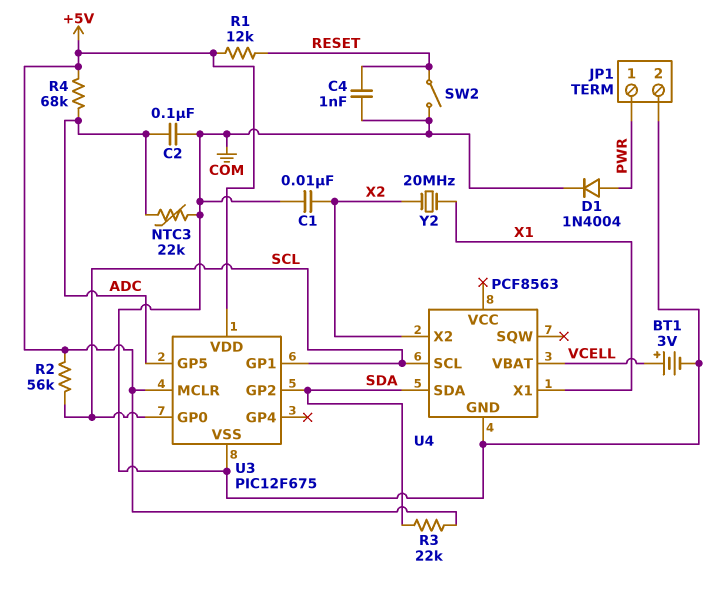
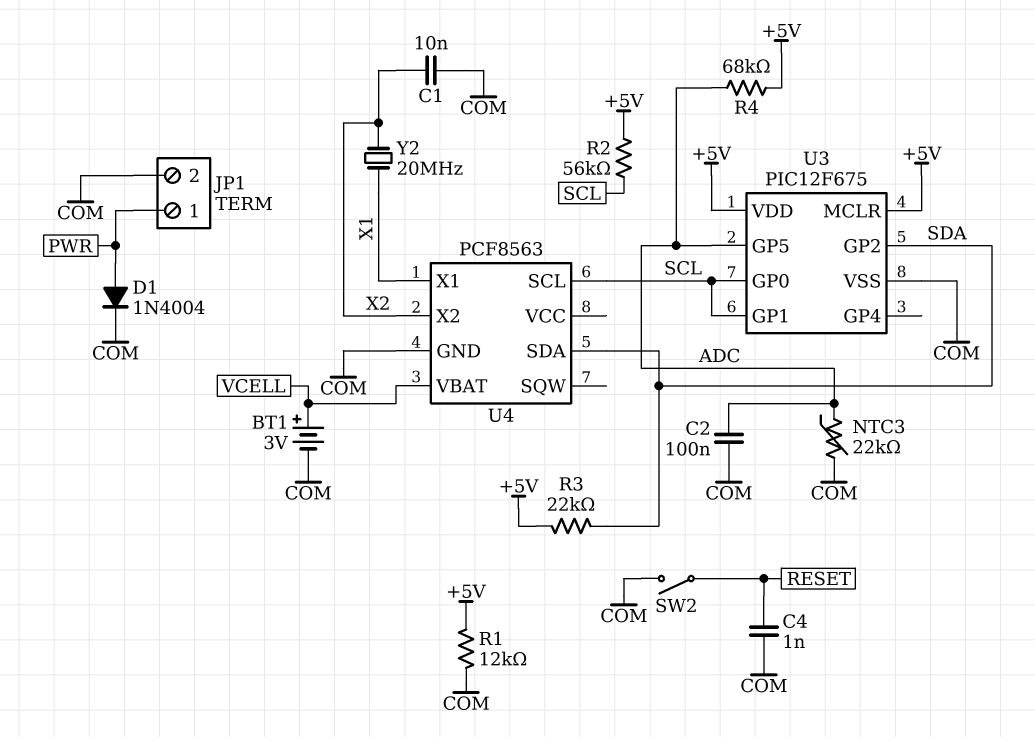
R1: 12k (+5V, RESET) -> 12k (+5V, COM)

